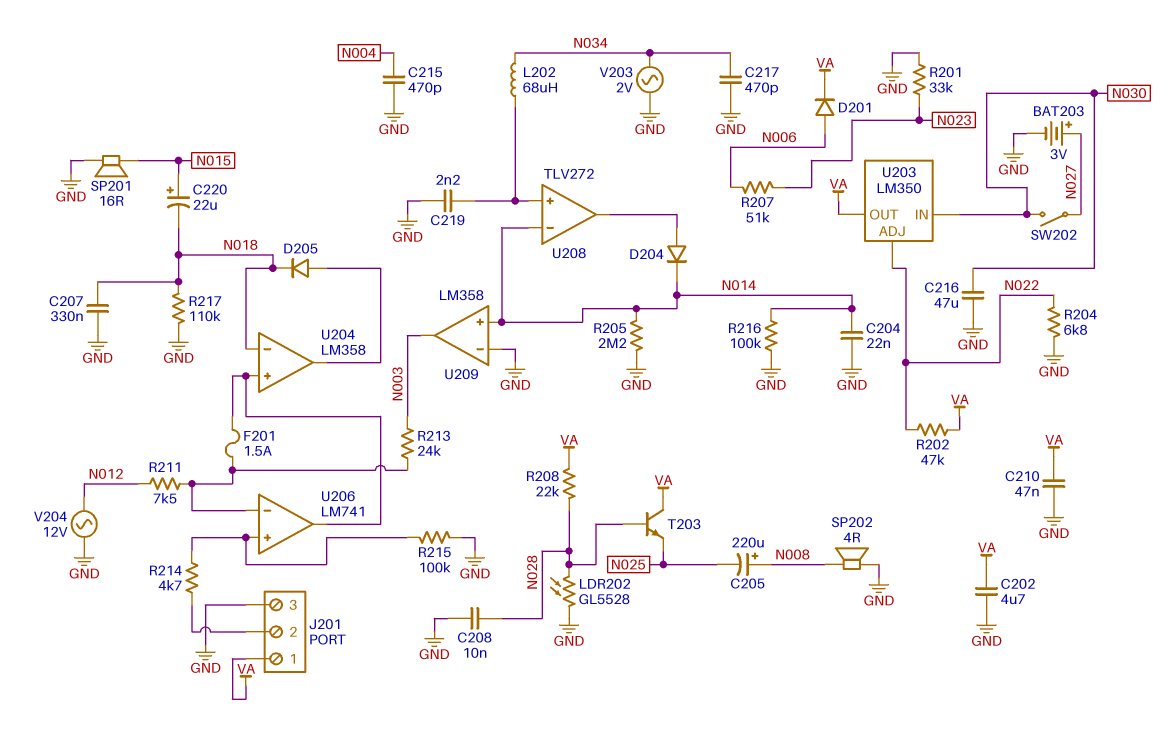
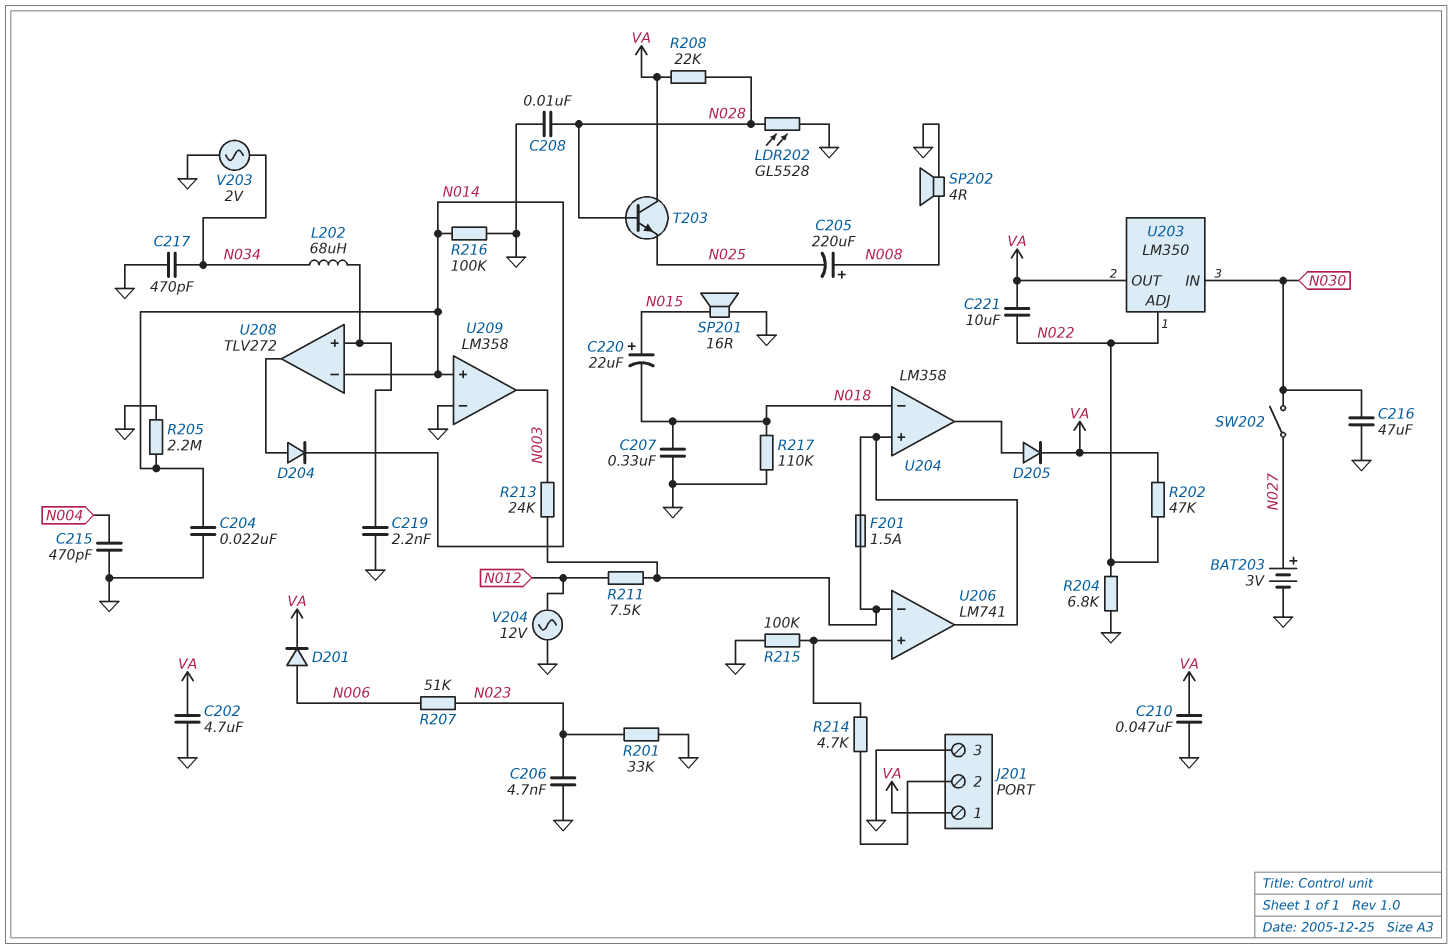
C206: none -> 4.7nF (GND, N023)
C221: none -> 10uF (N022, VA)
D205: diode (A U204/out, K N018) -> diode (A U204/out, K VA)

